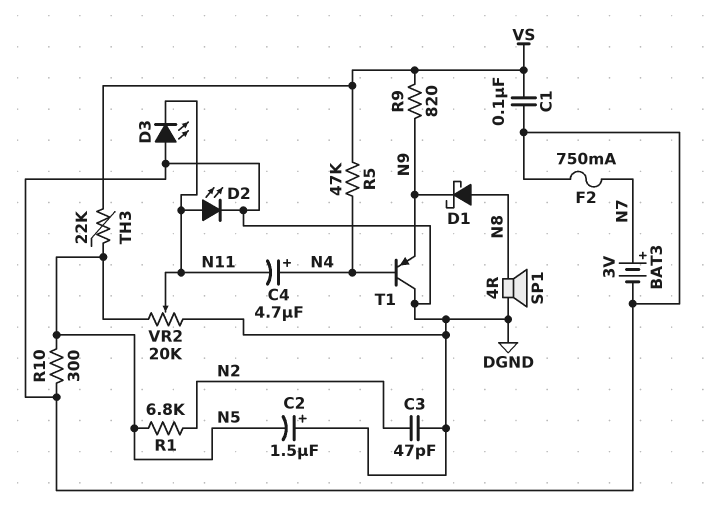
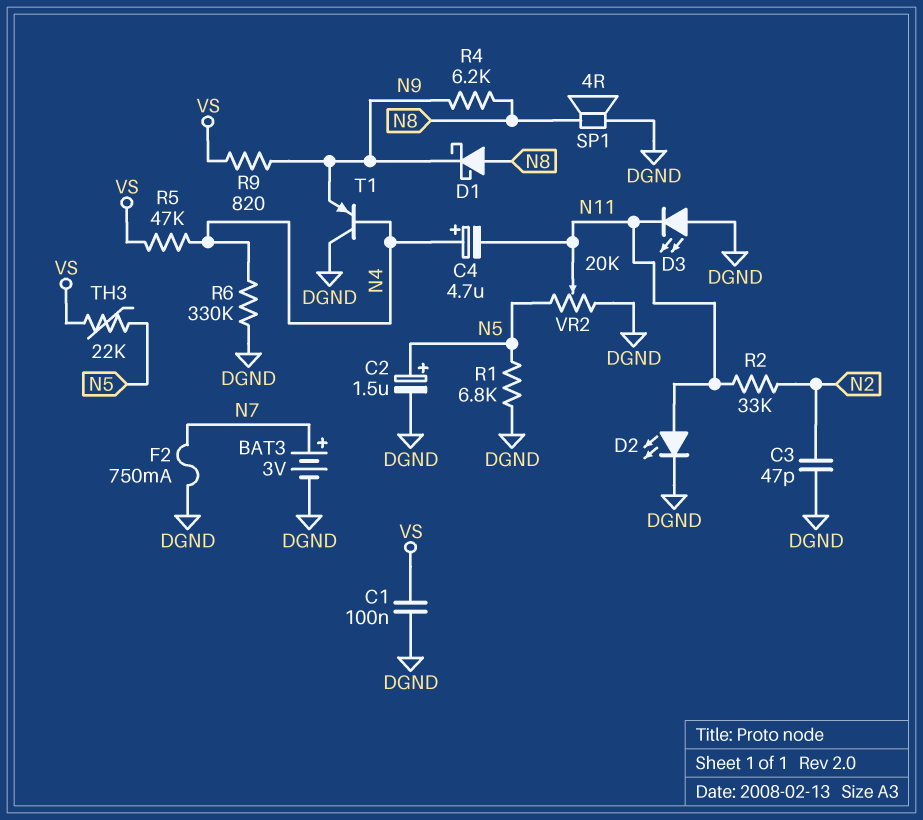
C2: 1.5uF (plus DGND, minus N5) -> 1.5uF (plus N5, minus DGND)
R1: 6.8k (N2, N5) -> 6.8k (DGND, N5)
R2: none -> 33k (N2, N11)
R4: none -> 6.2k (N8, N9)
R6: none -> 330k (DGND, N4)
R10: 300 (DGND, N5) -> none

